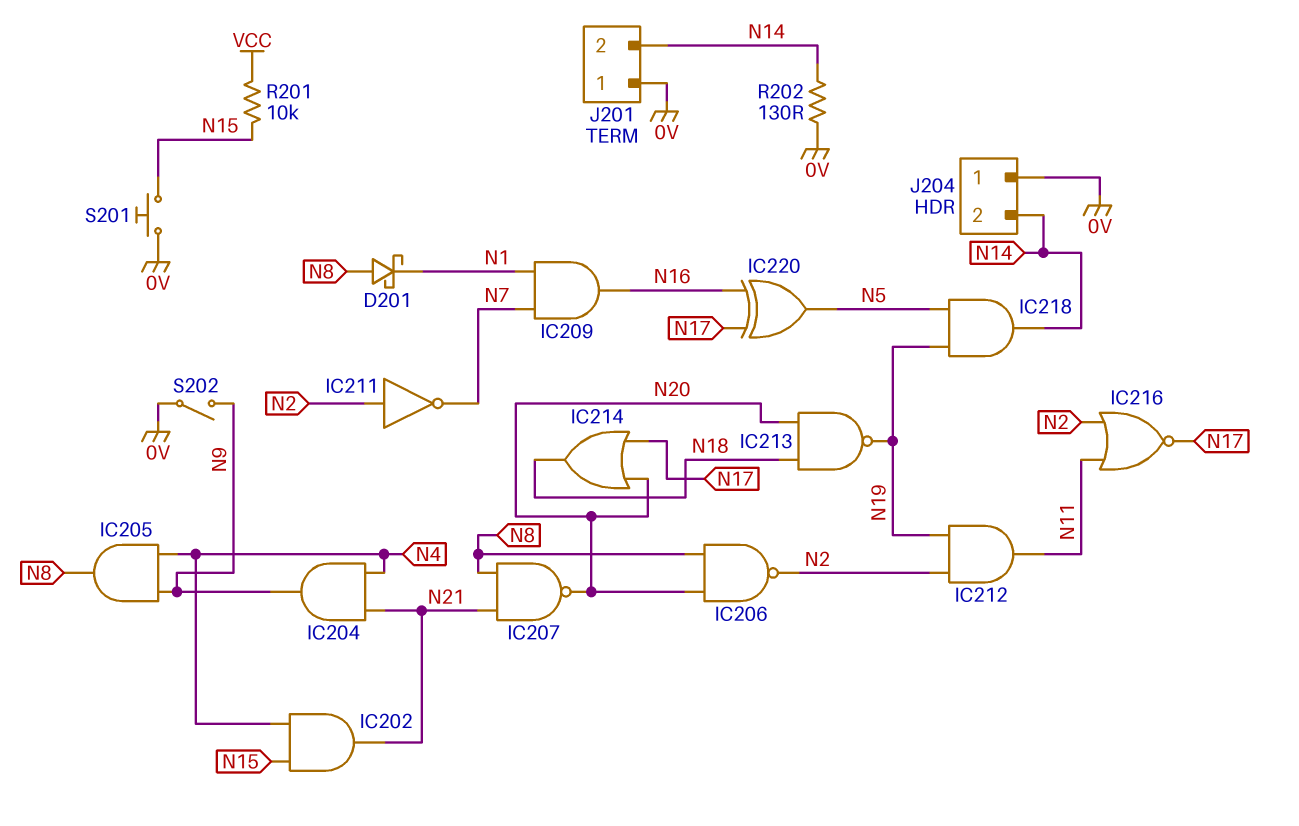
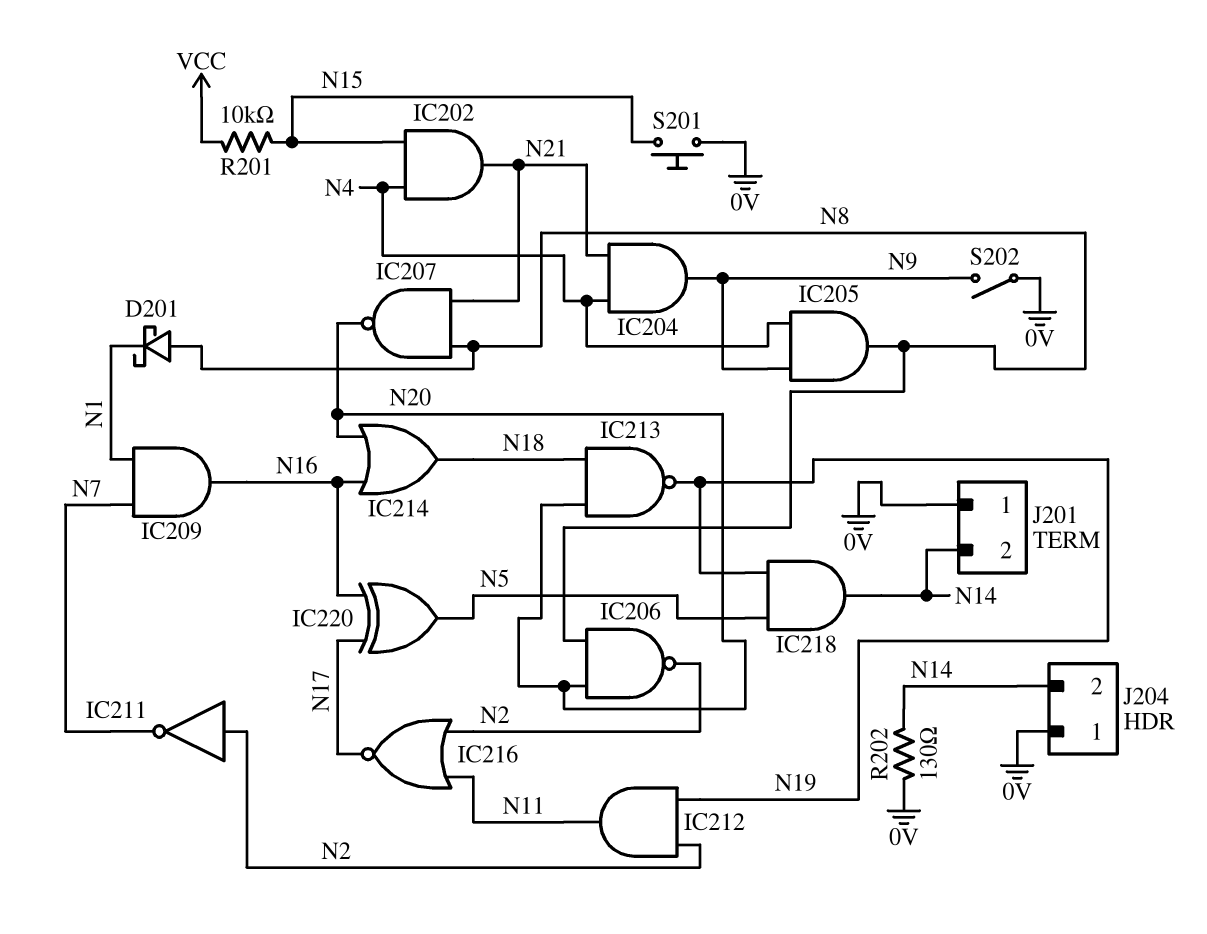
IC214: OR (in N17, in N20, out N18) -> OR (in N16, in N20, out N18)

